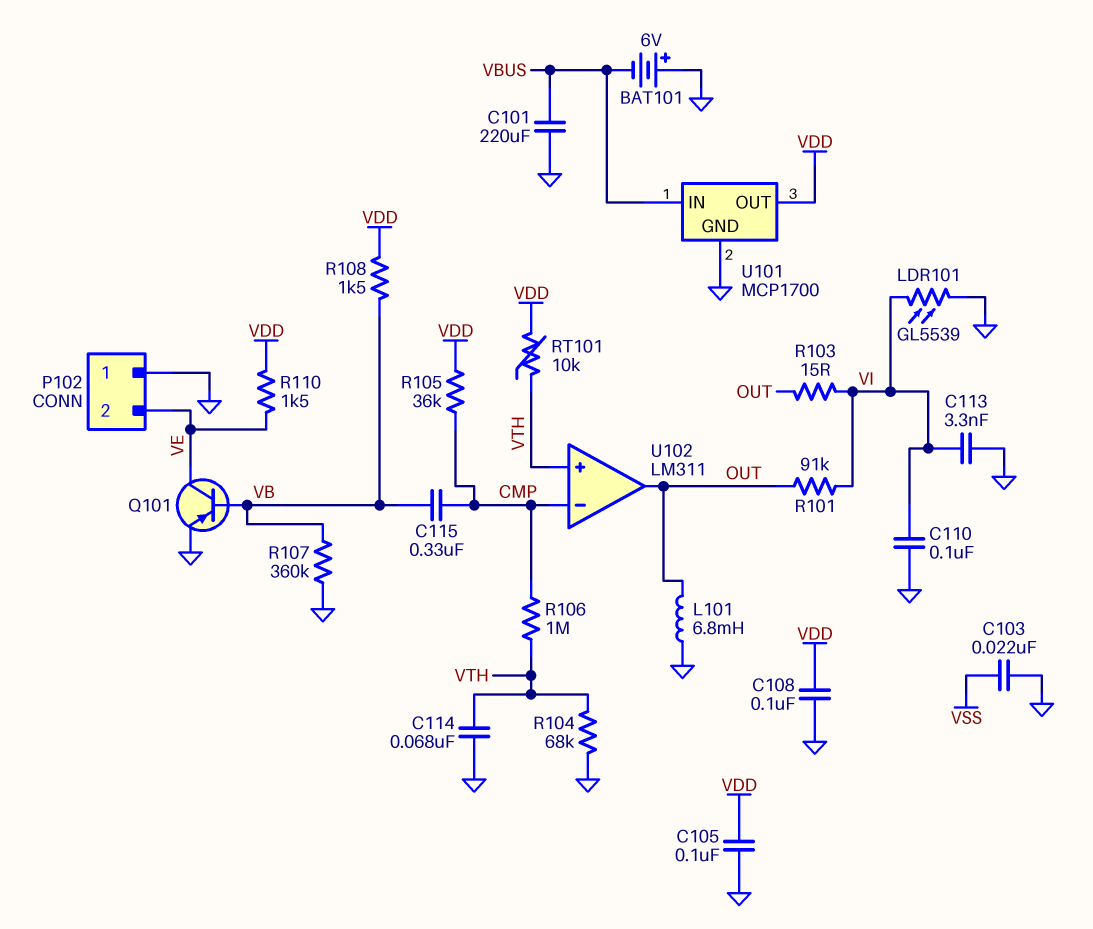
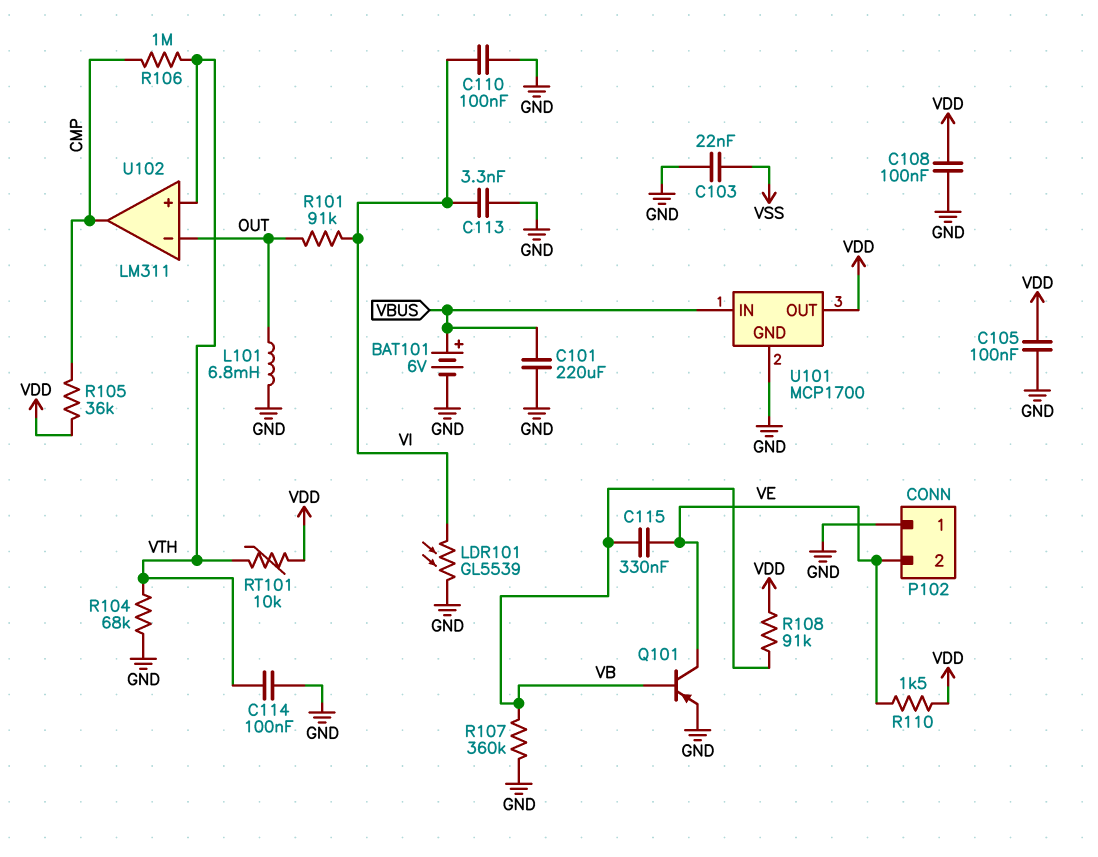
BAT101: 6V (plus GND, minus VBUS) -> 6V (plus VBUS, minus GND)
C114: 68nF (GND, VTH) -> 100nF (GND, VTH)
C115: 330nF (CMP, VB) -> 330nF (VB, VE)
R103: 15 (OUT, VI) -> none
R108: 1.5k (VB, VDD) -> 91k (VB, VDD)
U102 pin in-: CMP -> OUT
U102 pin out: OUT -> CMP

